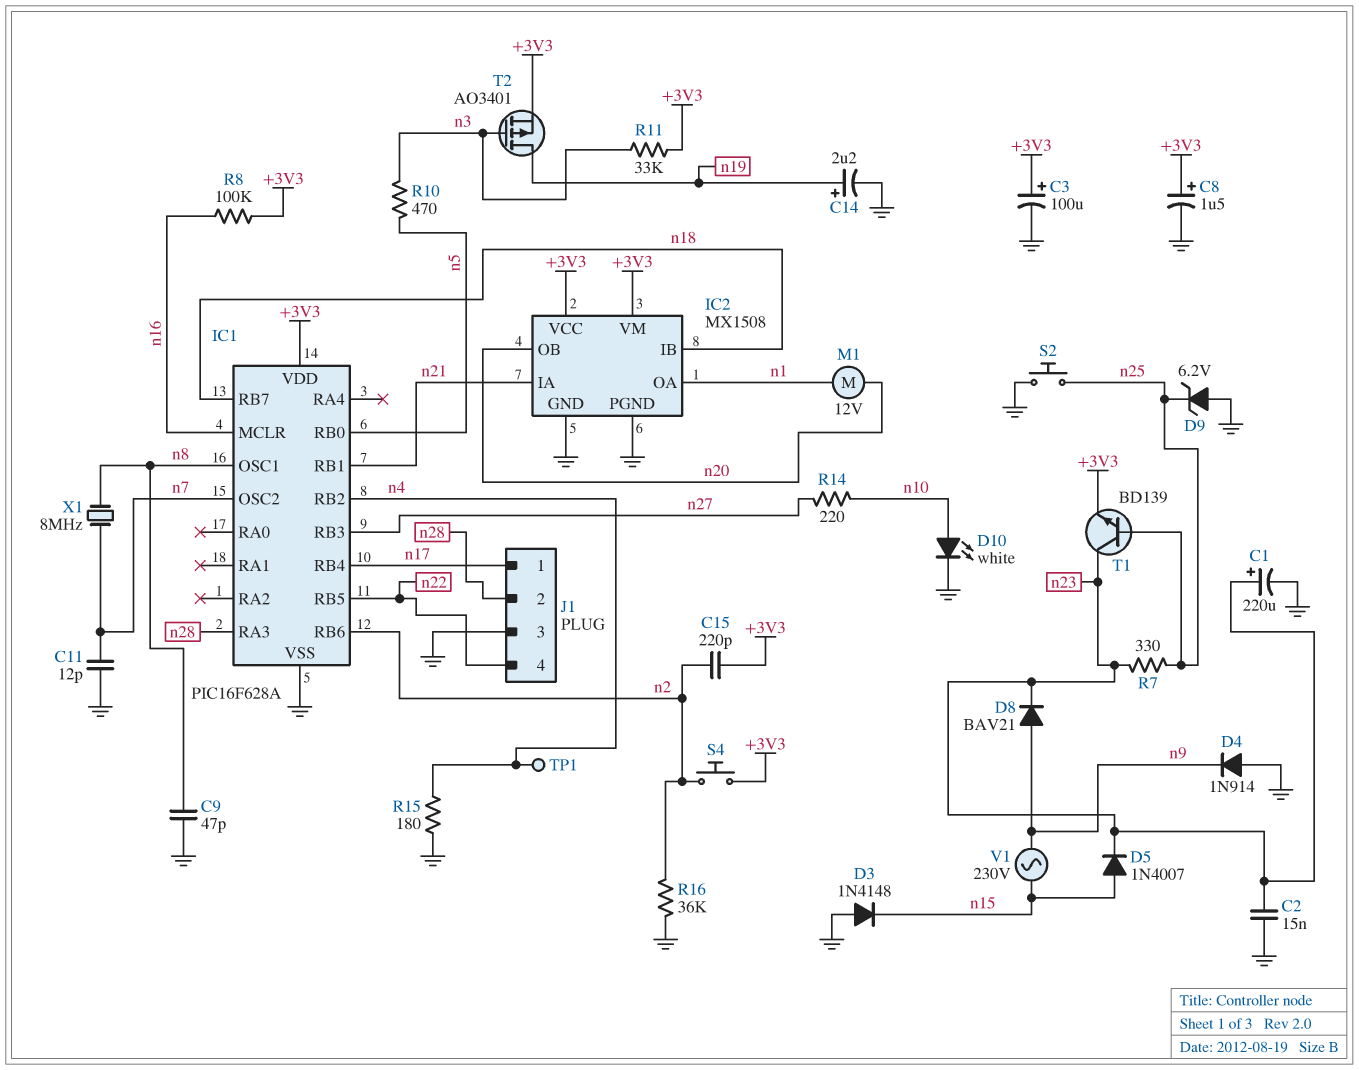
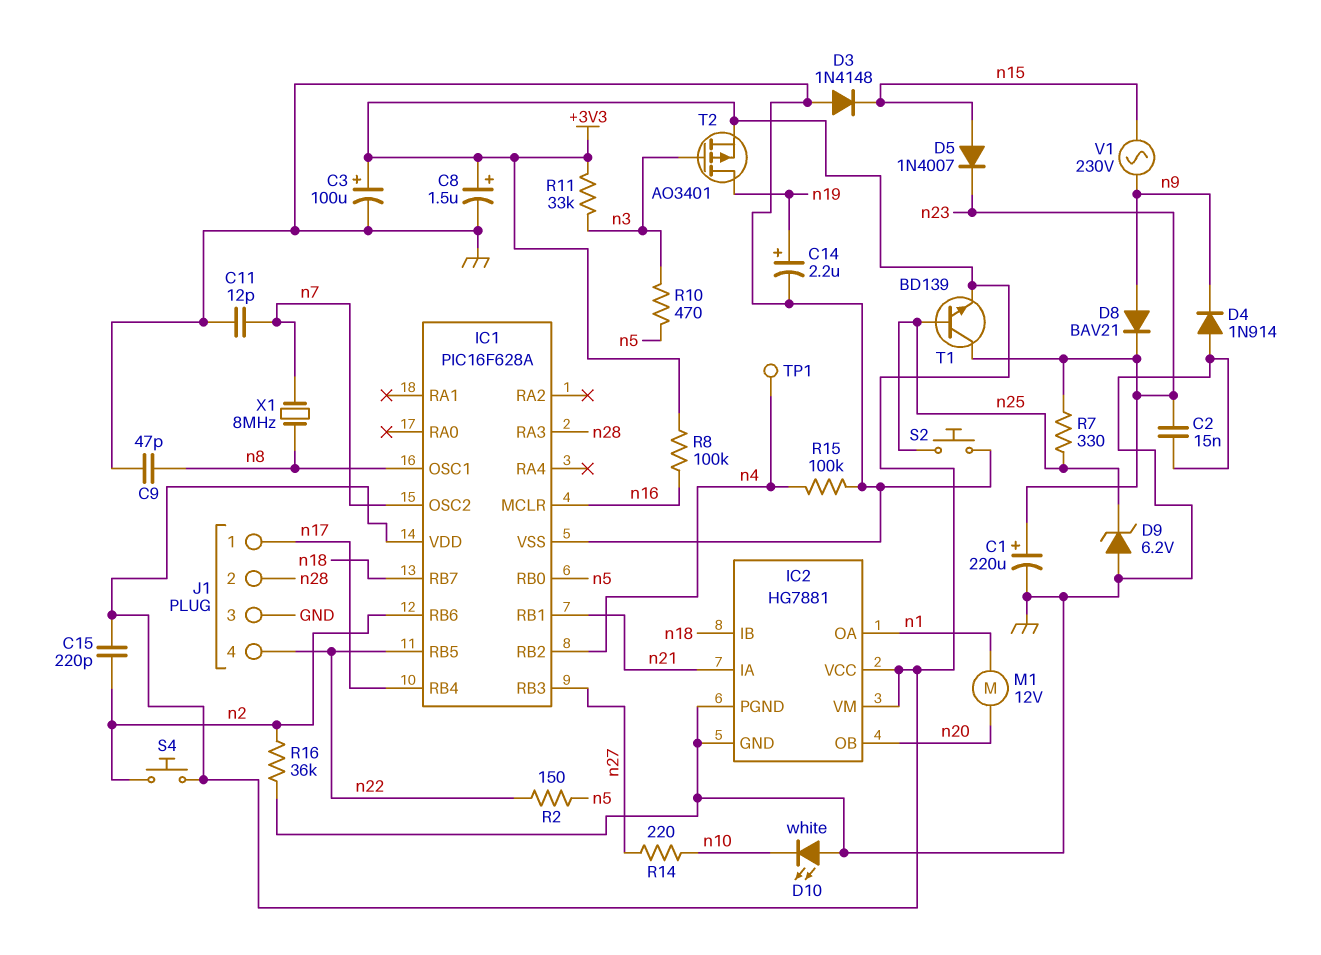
D10: LED white (A n10, K GND) -> LED white (A GND, K n10)
IC2: MX1508 -> HG7881
R2: none -> 150 (n5, n22)
R15: 180 (GND, n4) -> 100k (GND, n4)

